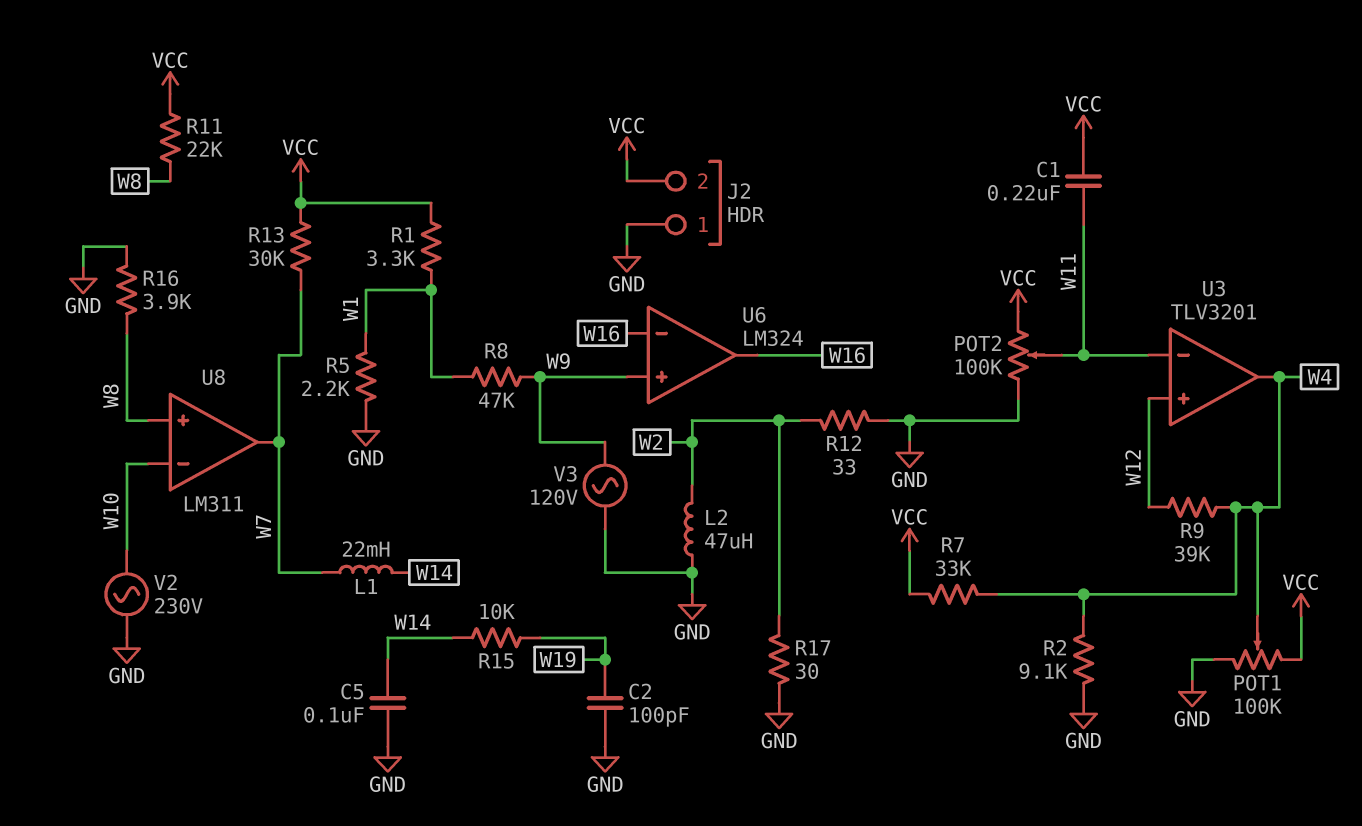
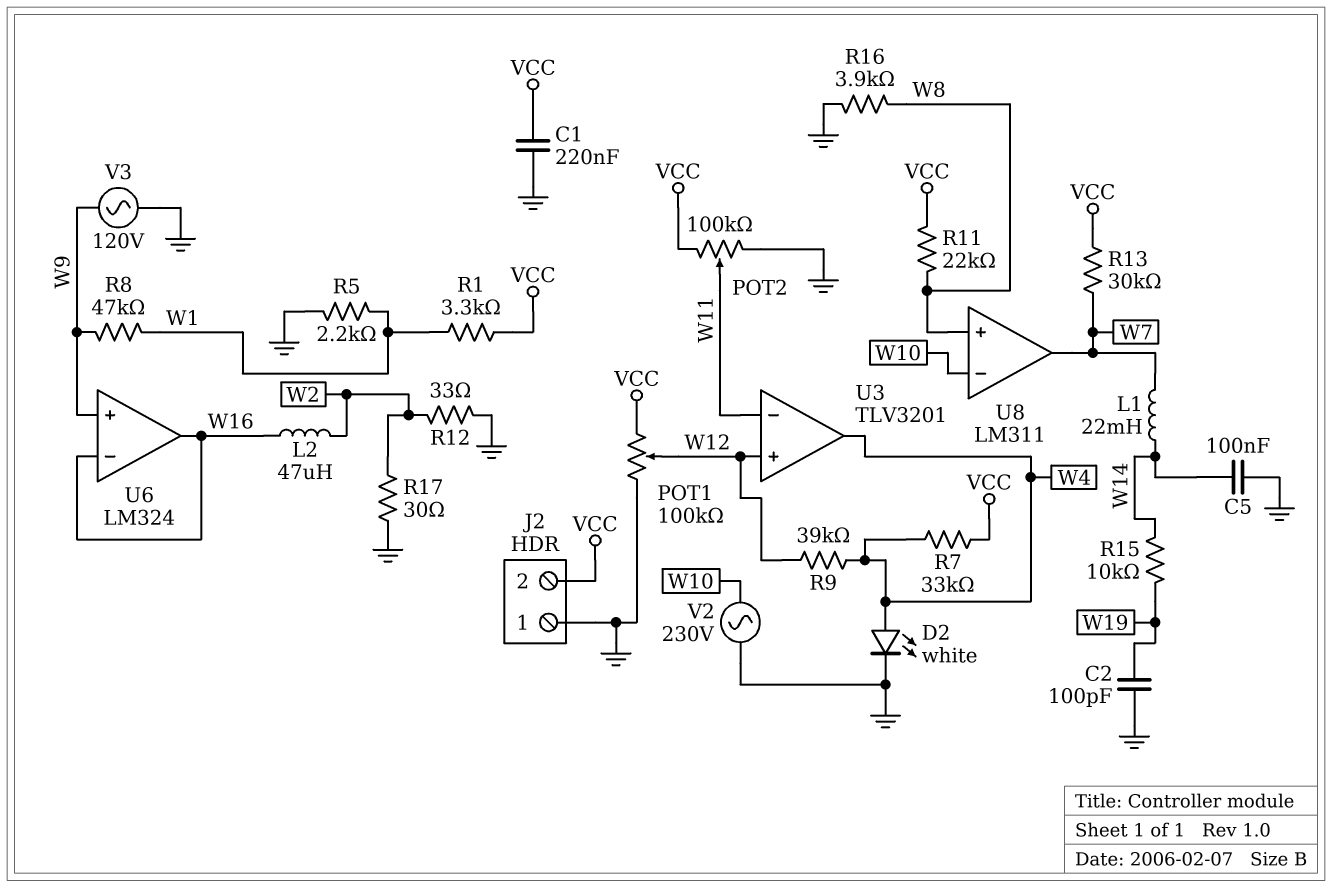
C1: 220nF (VCC, W11) -> 220nF (GND, VCC)
D2: none -> LED white (A W4, K GND)
L2: 47uH (GND, W2) -> 47uH (W2, W16)
POT1: 100k (GND, VCC, wiper W4) -> 100k (GND, VCC, wiper W12)
R2: 9.1k (GND, W4) -> none

